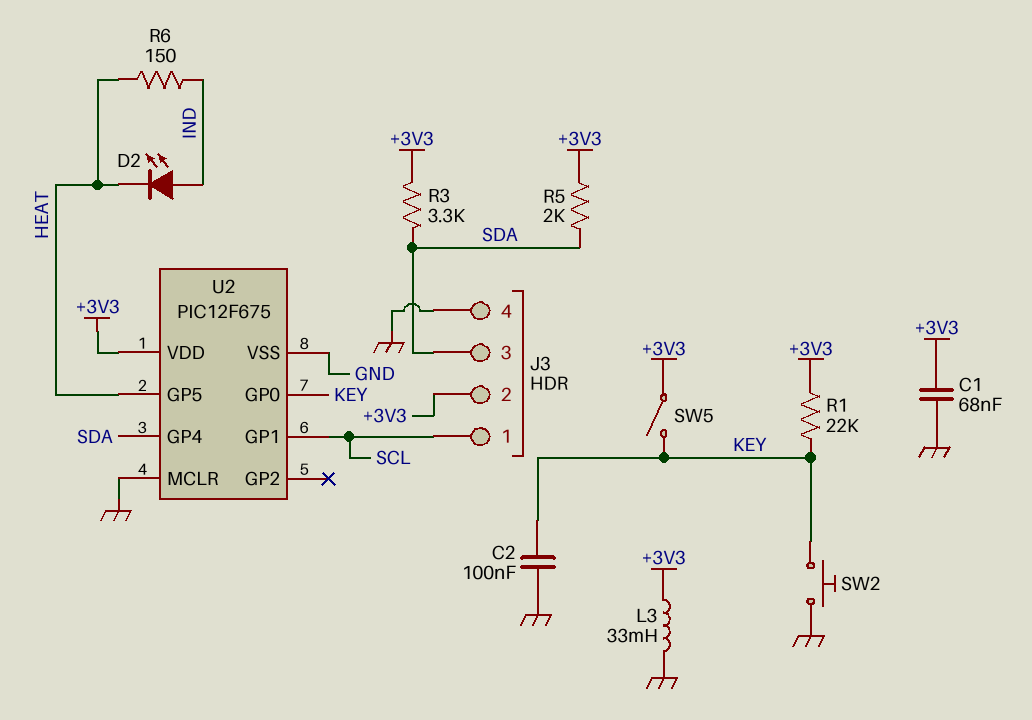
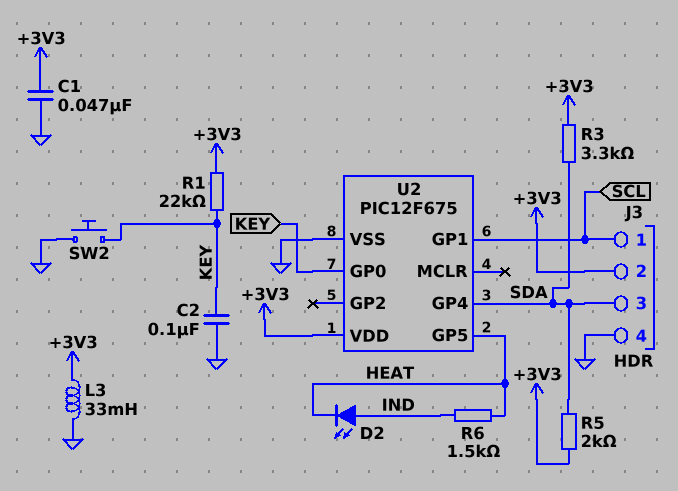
C1: 68nF (+3V3, GND) -> 47nF (+3V3, GND)
R6: 150 (HEAT, IND) -> 1.5k (HEAT, IND)
SW5: switch (+3V3, KEY) -> none
U2 pin MCLR: GND -> none

